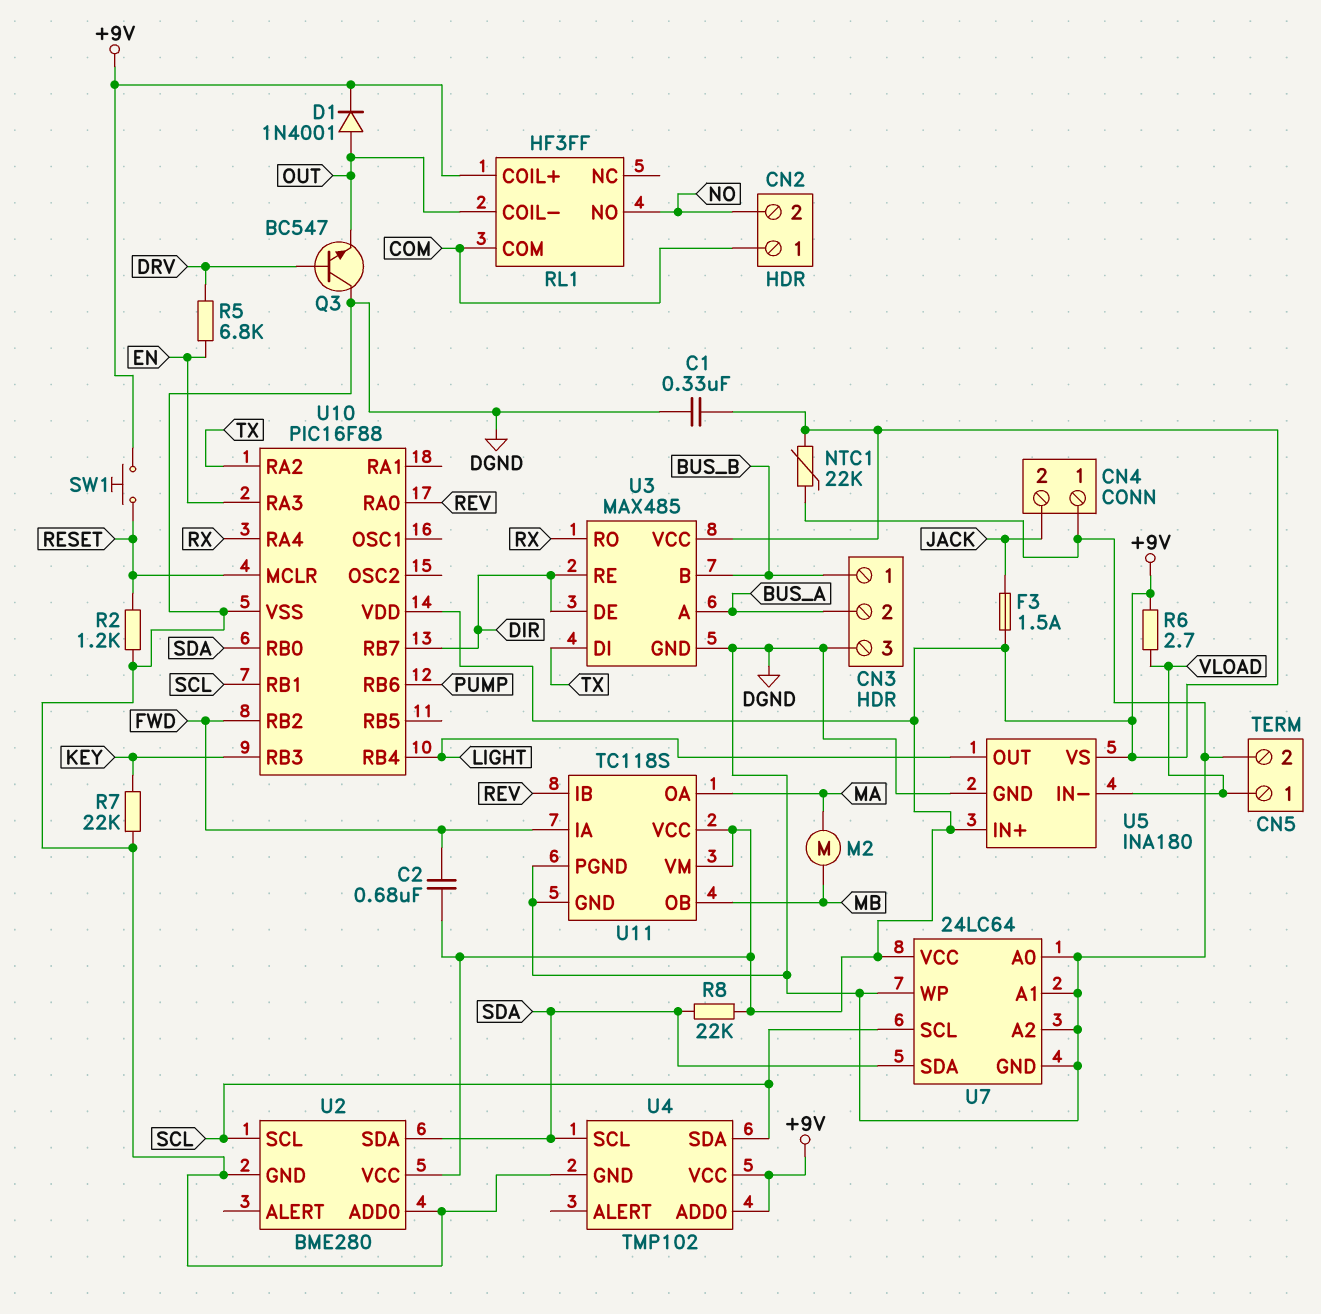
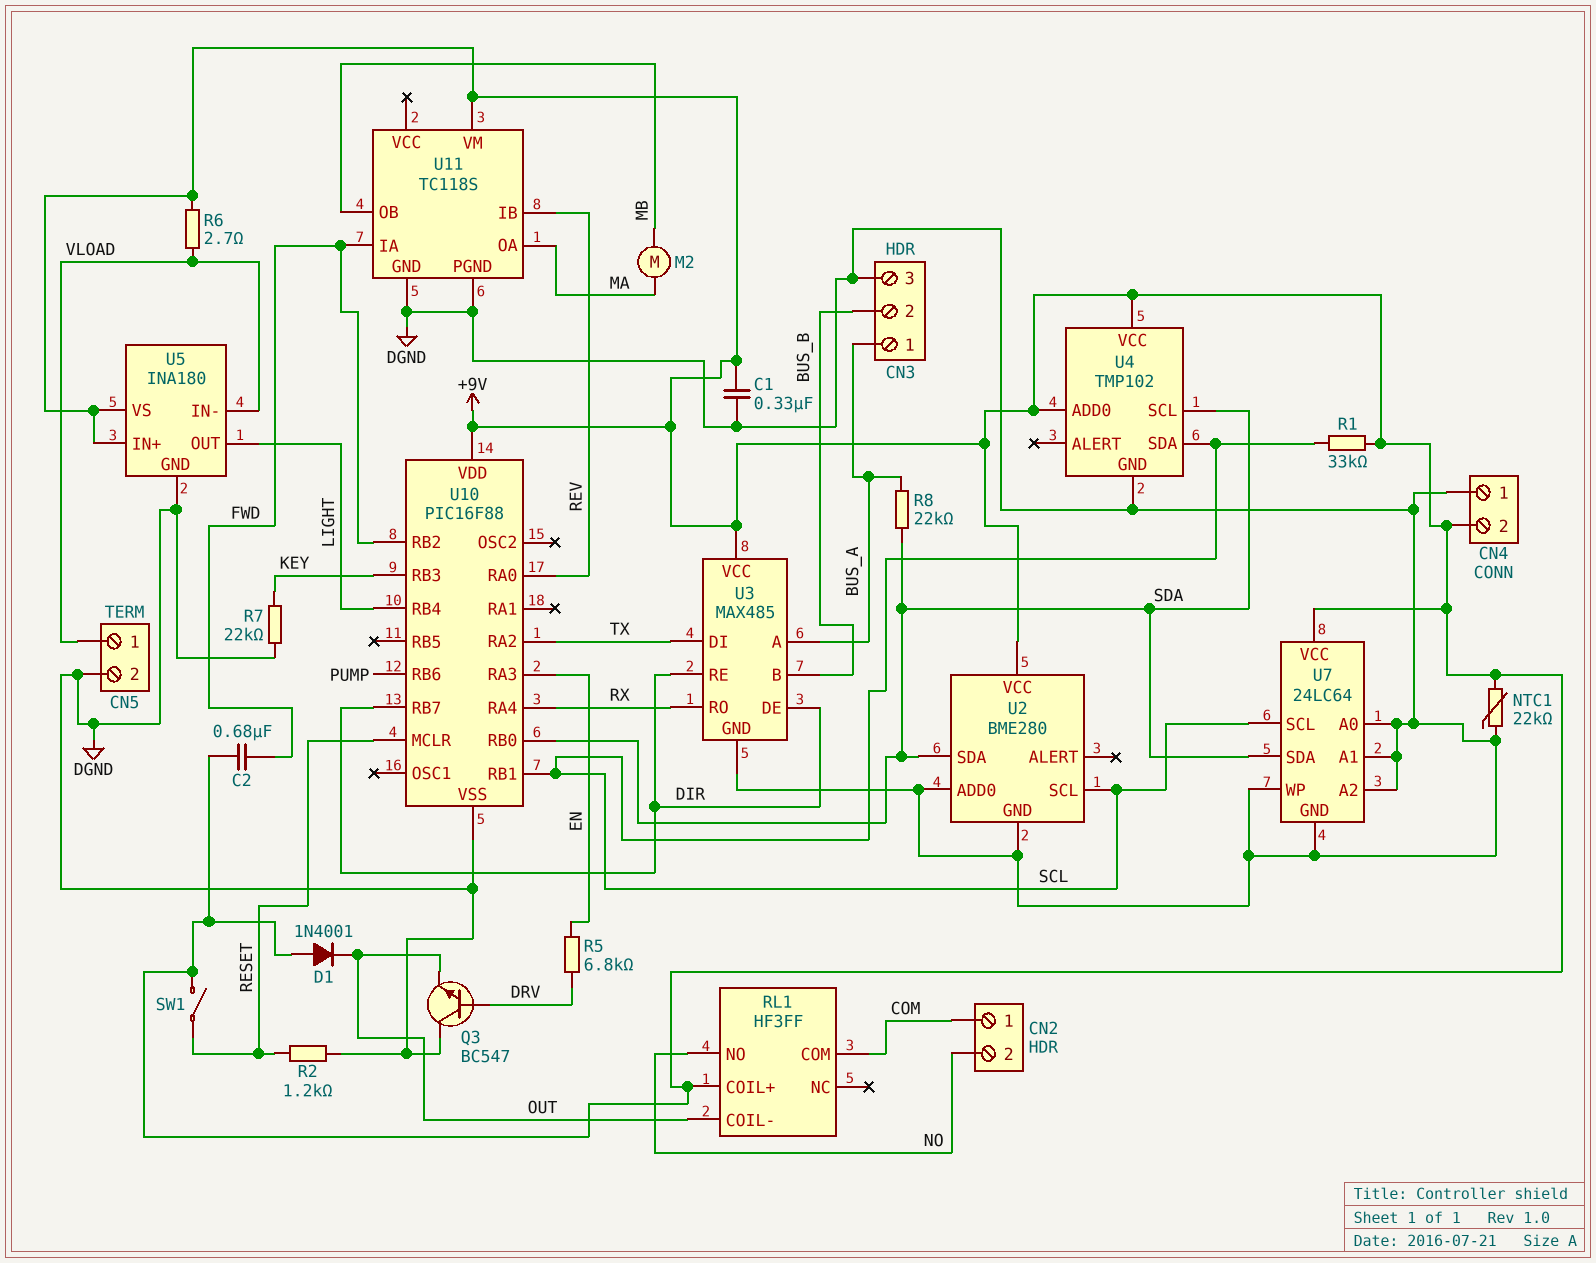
CN3 pin 1: BUS_B -> BUS_A
CN3 pin 2: BUS_A -> BUS_B
CN4 pin 2: JACK -> +9V
D1: diode 1N4001 (A OUT, K +9V) -> diode 1N4001 (A +9V, K OUT)
F3: 1.5A (+9V, JACK) -> none
R1: none -> 33k (+9V, SCL)
R8: 22k (+9V, SDA) -> 22k (BUS_A, SDA)
SW1: button (+9V, RESET) -> switch (+9V, RESET)
U11 pin VCC: +9V -> none

